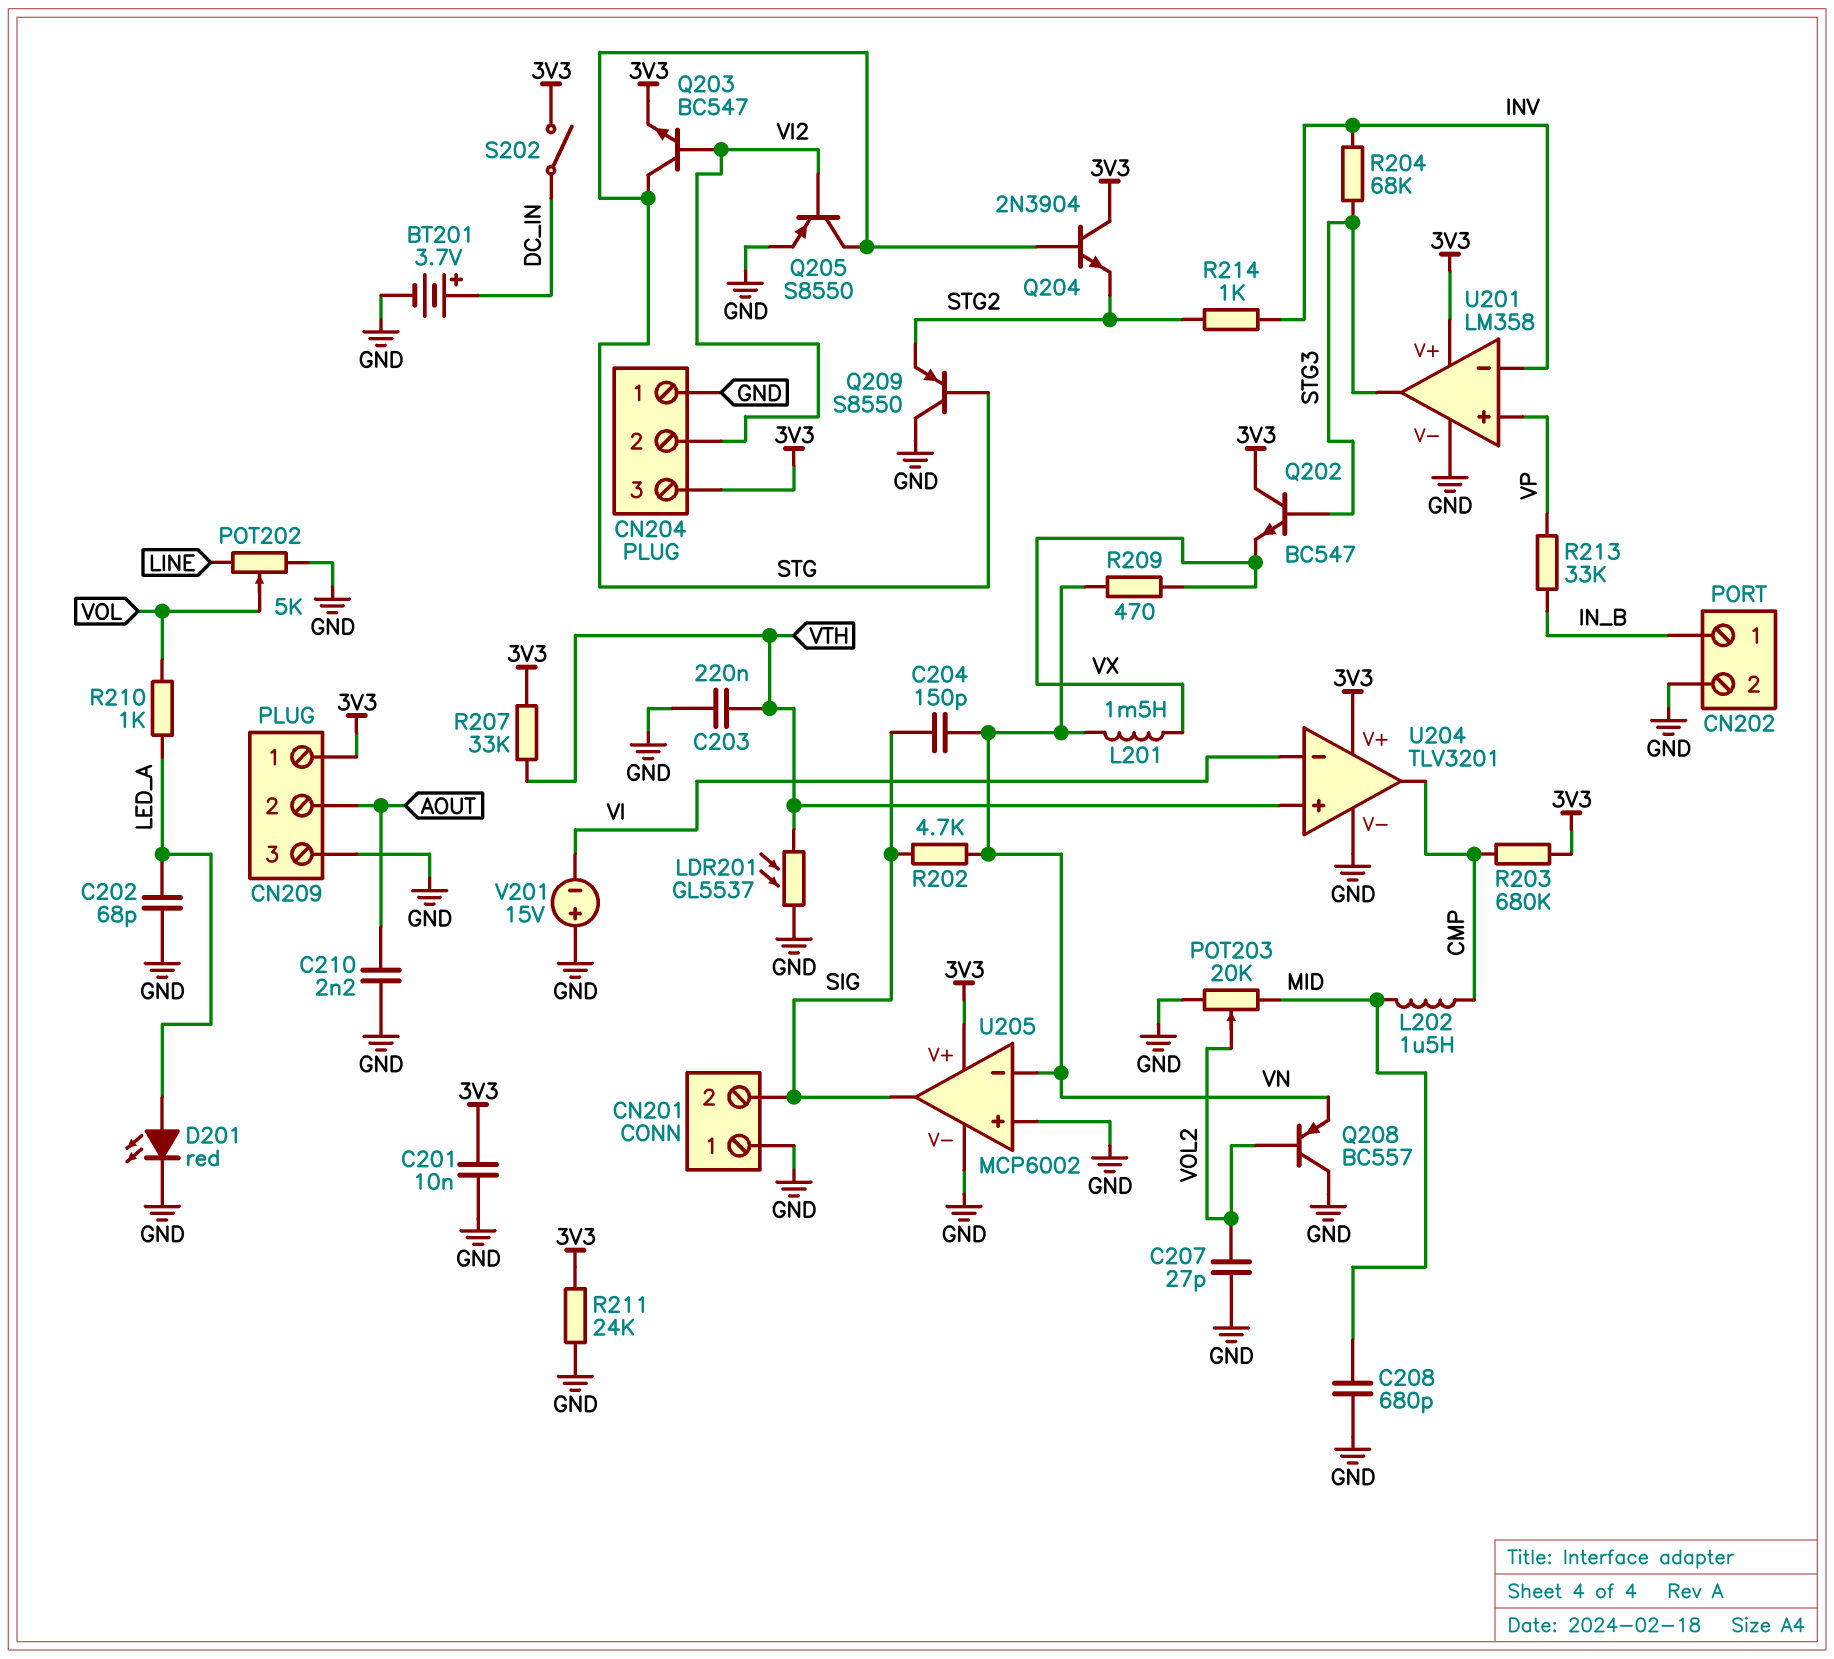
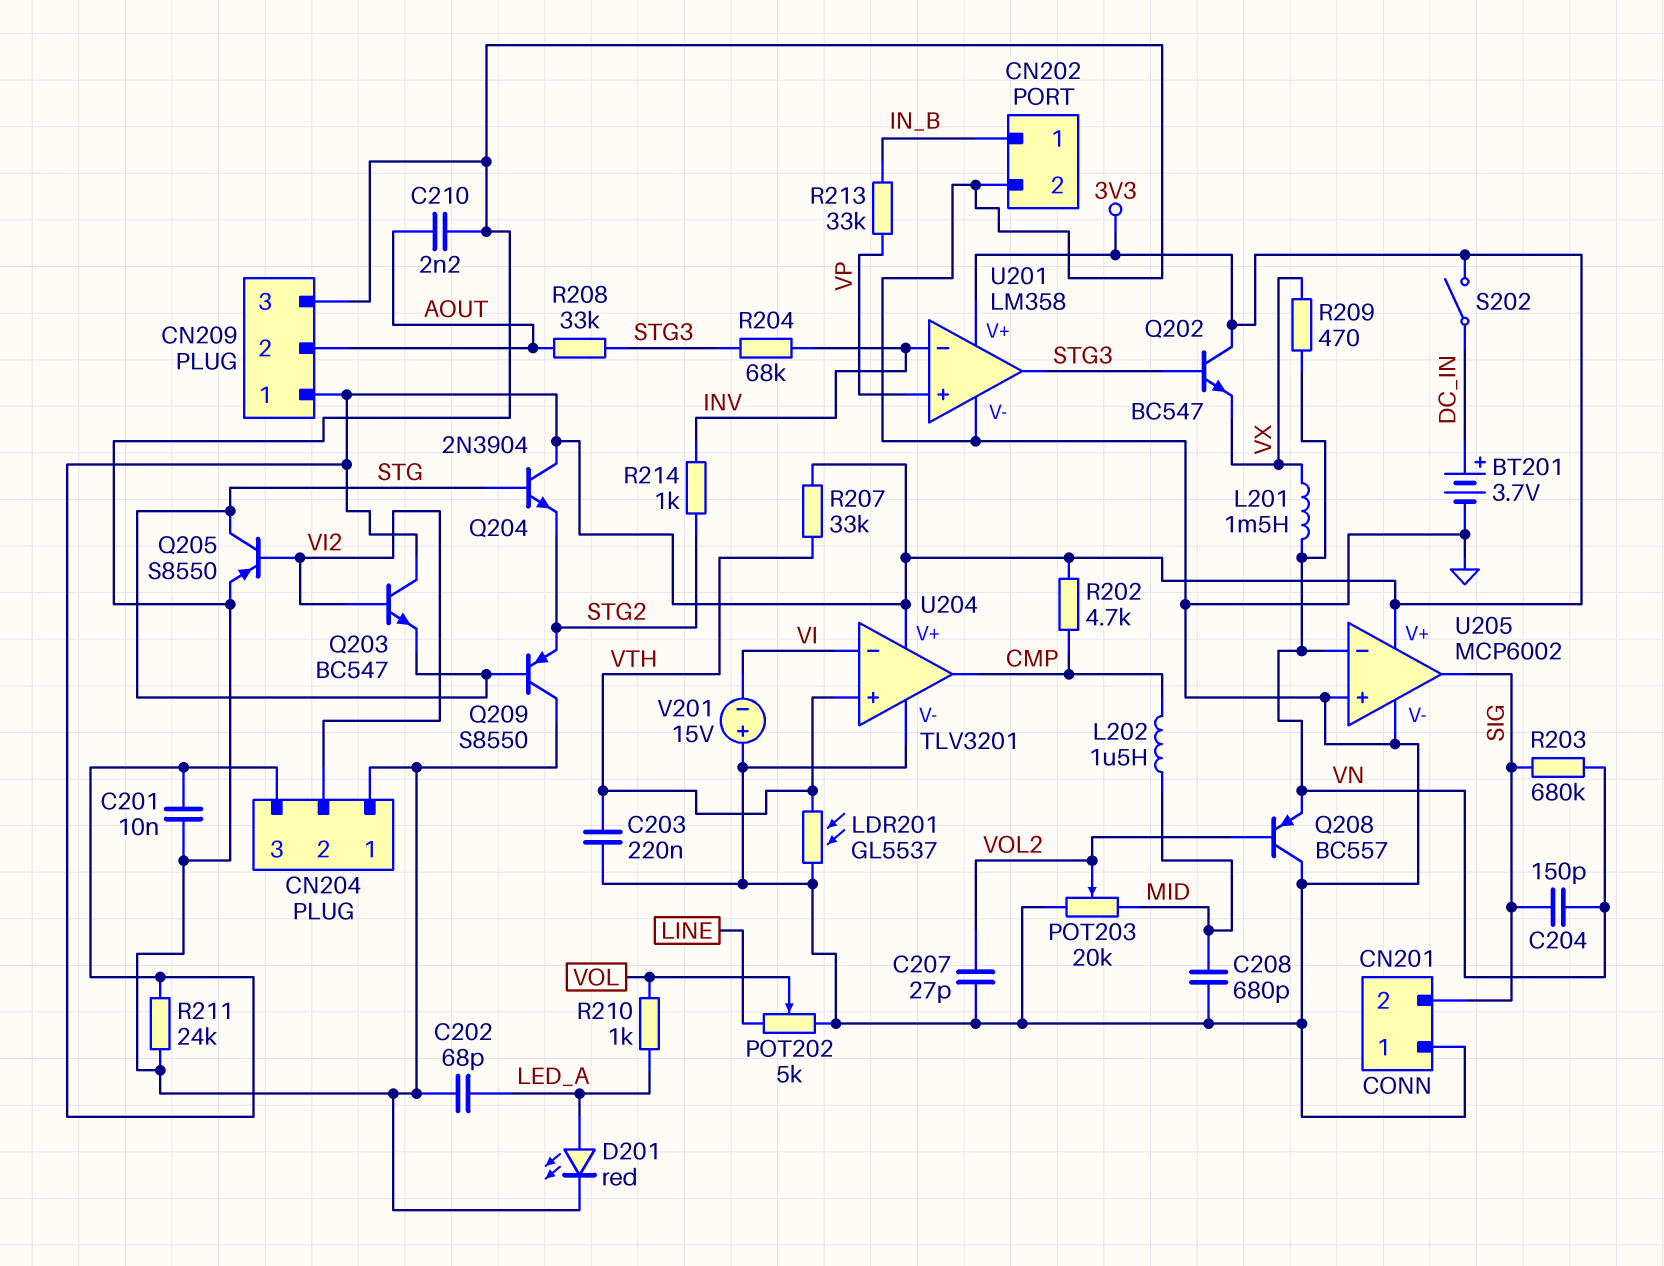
Q203: NPN BC547 (B VI2, C STG, E 3V3) -> NPN BC547 (B VI2, C 3V3, E STG)
R202: 4.7k (SIG, VN) -> 4.7k (3V3, CMP)
R203: 680k (3V3, CMP) -> 680k (SIG, VN)
R208: none -> 33k (AOUT, STG3)

